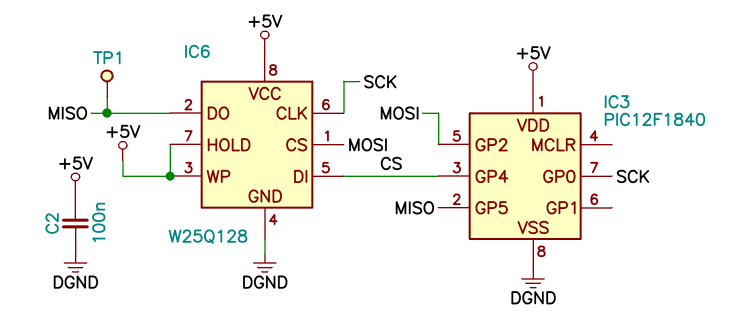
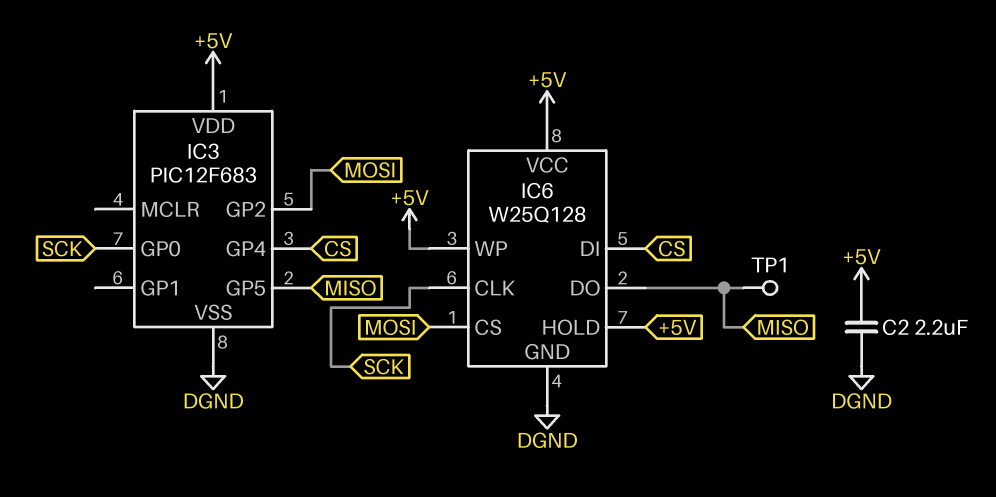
C2: 100nF (+5V, DGND) -> 2.2uF (+5V, DGND)
IC3: PIC12F1840 -> PIC12F683

